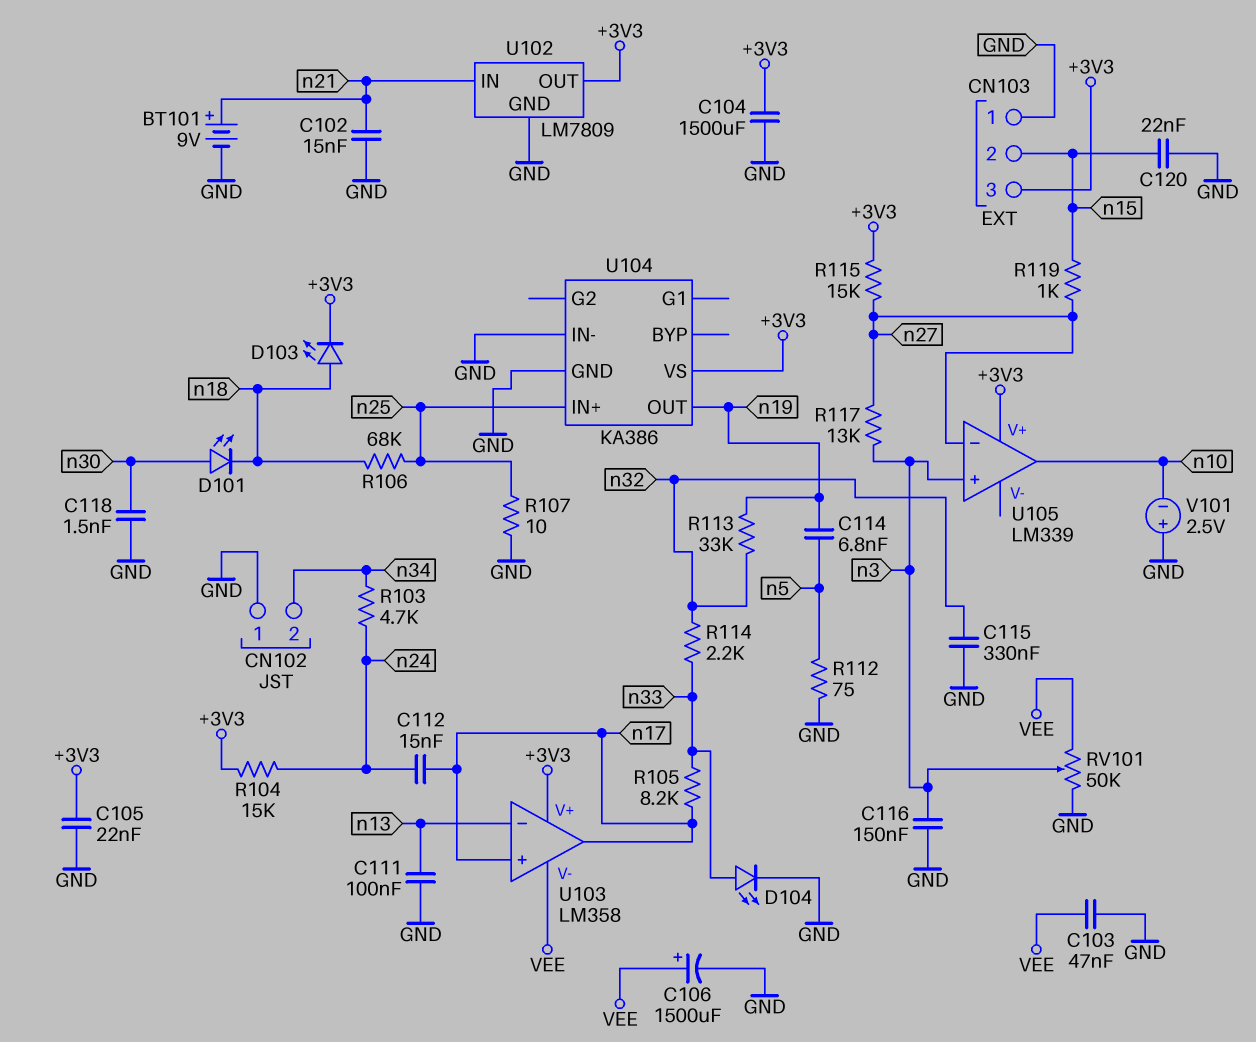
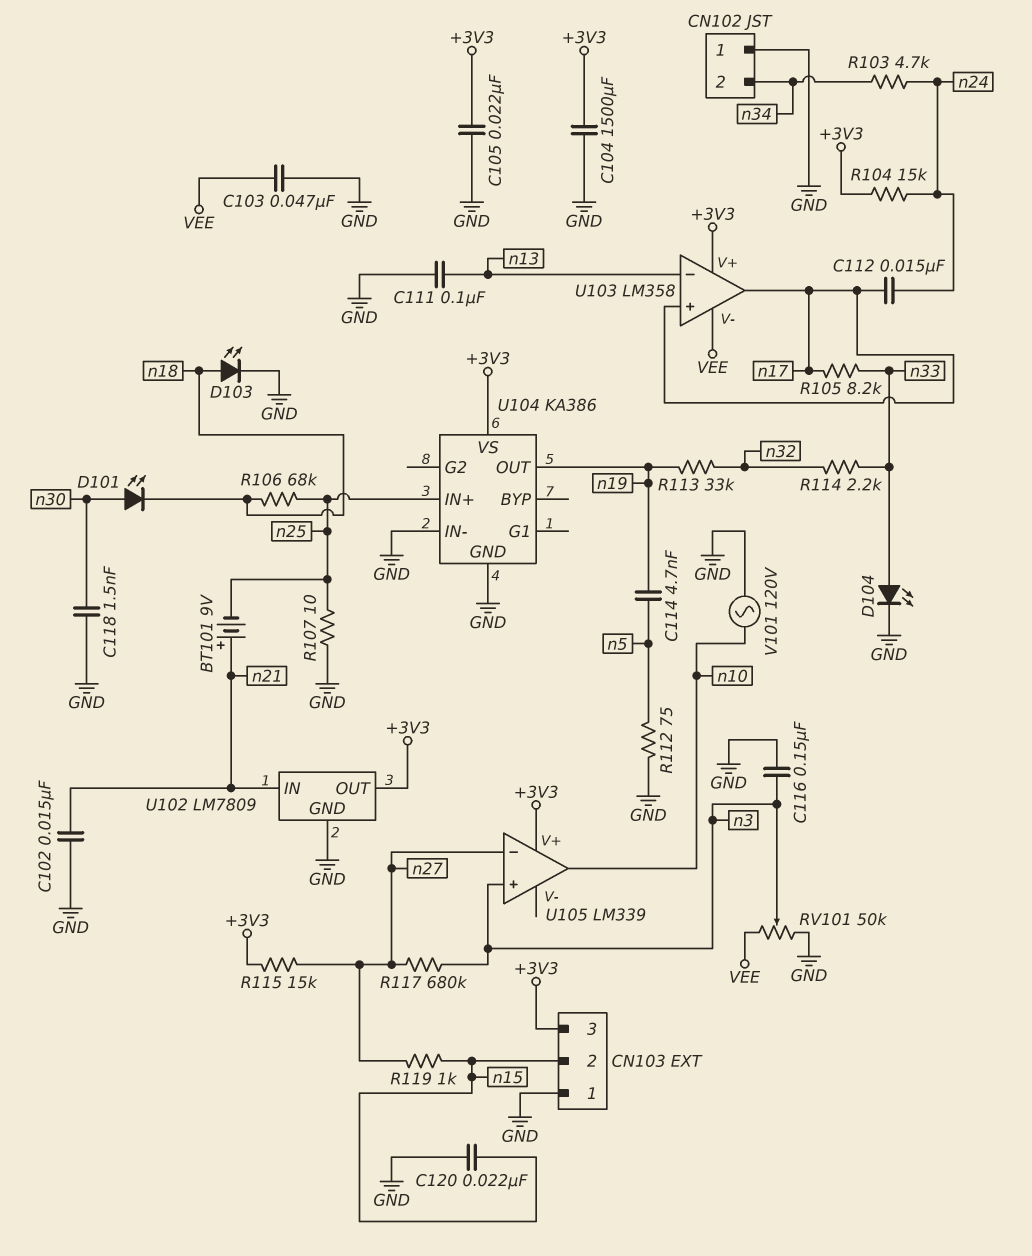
BT101: 9V (plus n21, minus GND) -> 9V (plus n21, minus n25)
C106: 1500uF (plus VEE, minus GND) -> none
C114: 6.8nF (n5, n19) -> 4.7nF (n5, n19)
C115: 330nF (GND, n32) -> none
D103: LED (A n18, K +3V3) -> LED (A n18, K GND)
R117: 13k (n3, n27) -> 680k (n3, n27)
V101: 2.5V (plus GND, minus n10) -> AC 120V (GND, n10)

